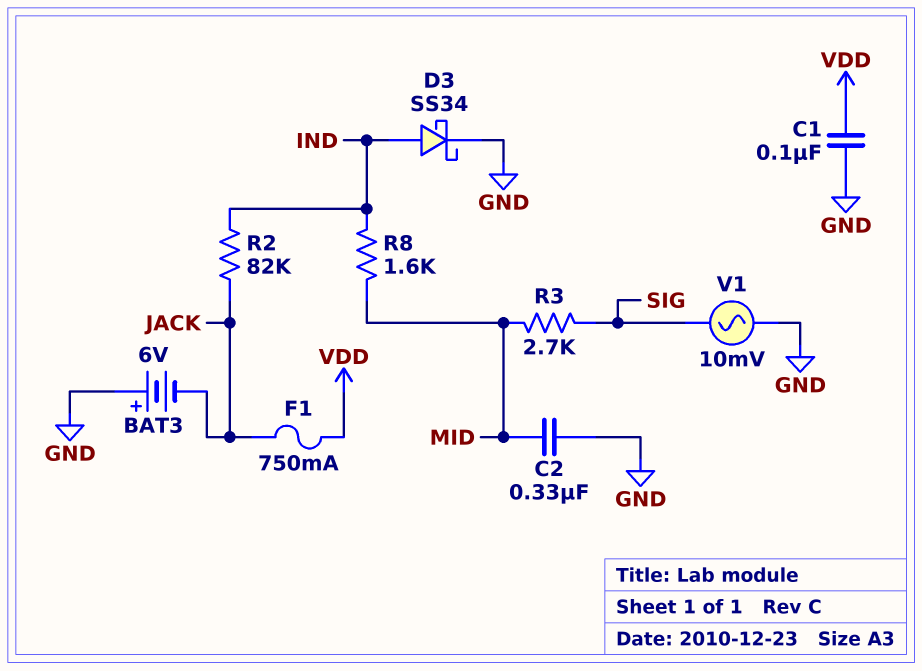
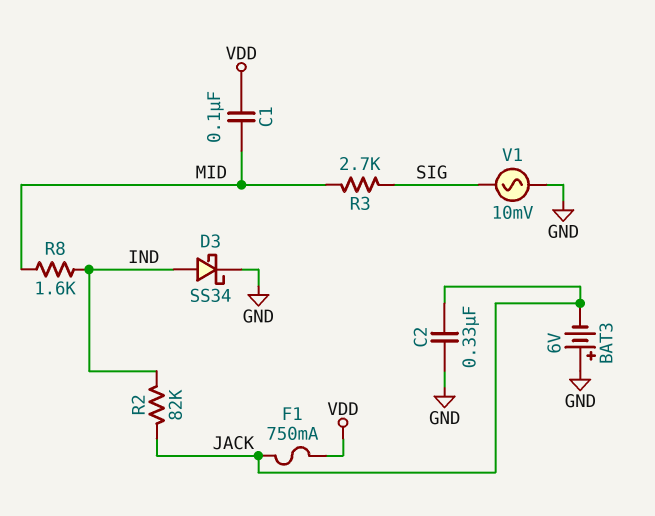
C1: 100nF (GND, VDD) -> 100nF (MID, VDD)
C2: 330nF (GND, MID) -> 330nF (GND, JACK)

